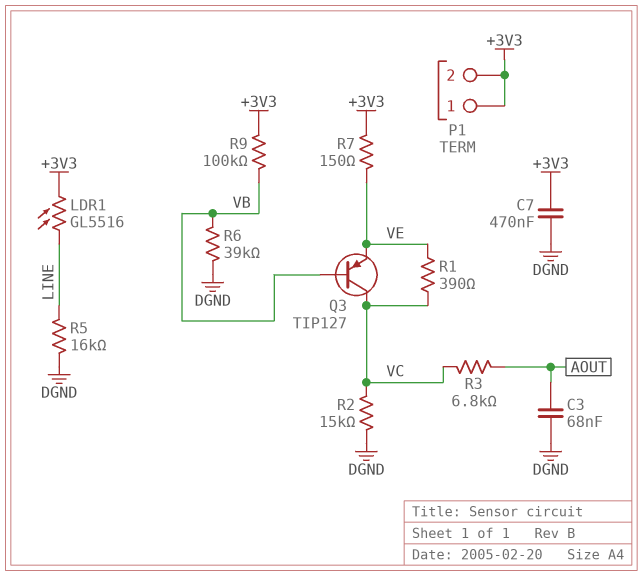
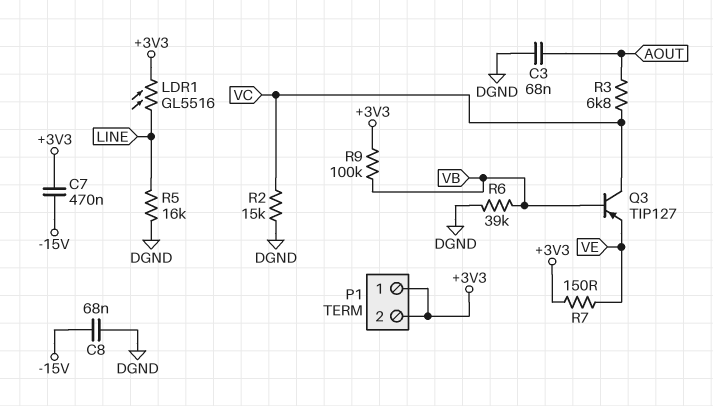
C7: 470nF (+3V3, DGND) -> 470nF (+3V3, -15V)
C8: none -> 68nF (-15V, DGND)
R1: 390 (VC, VE) -> none

